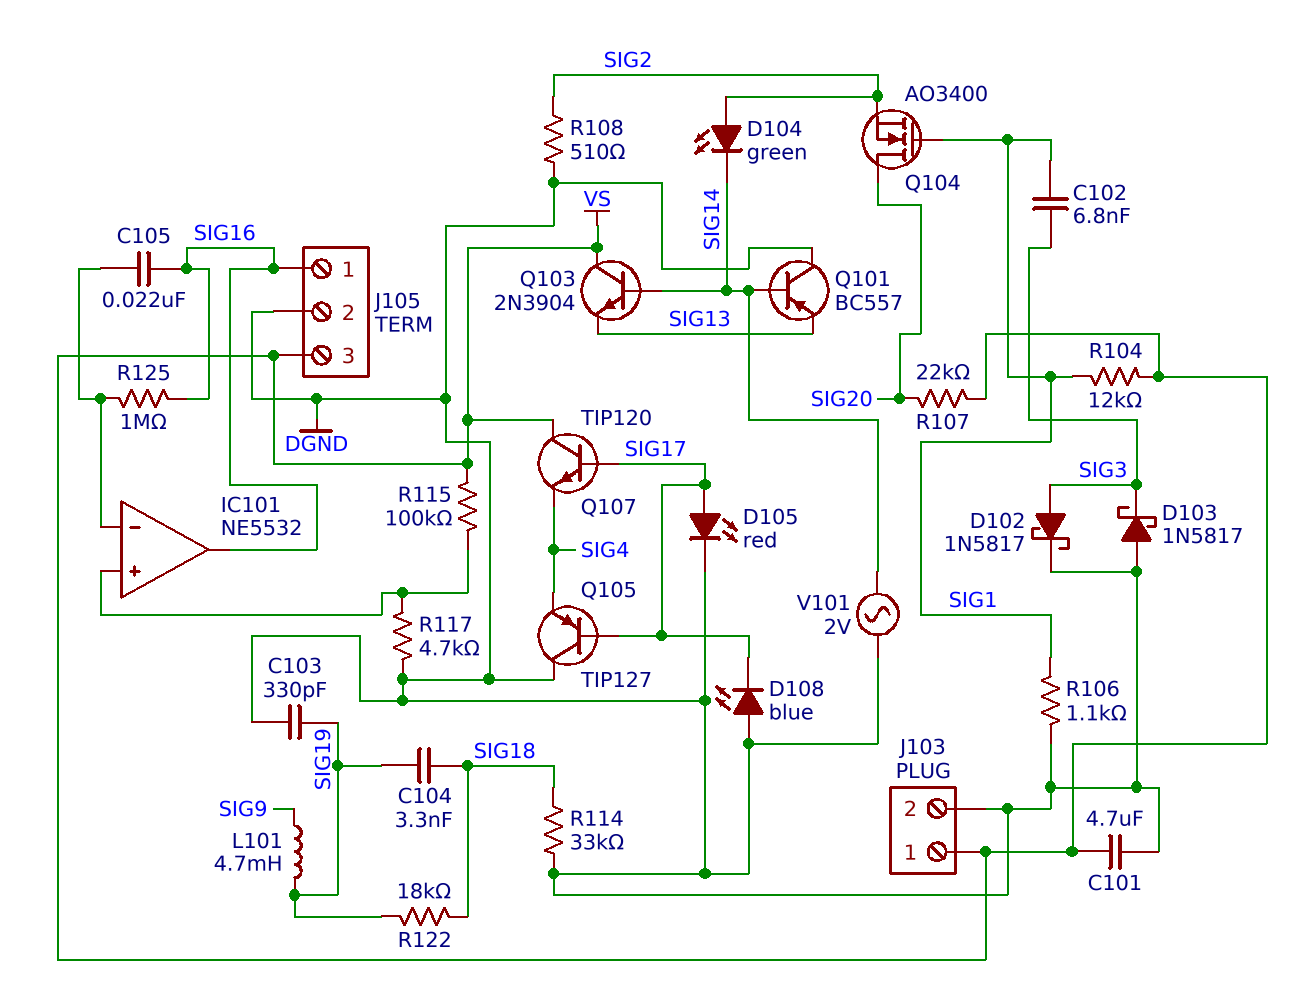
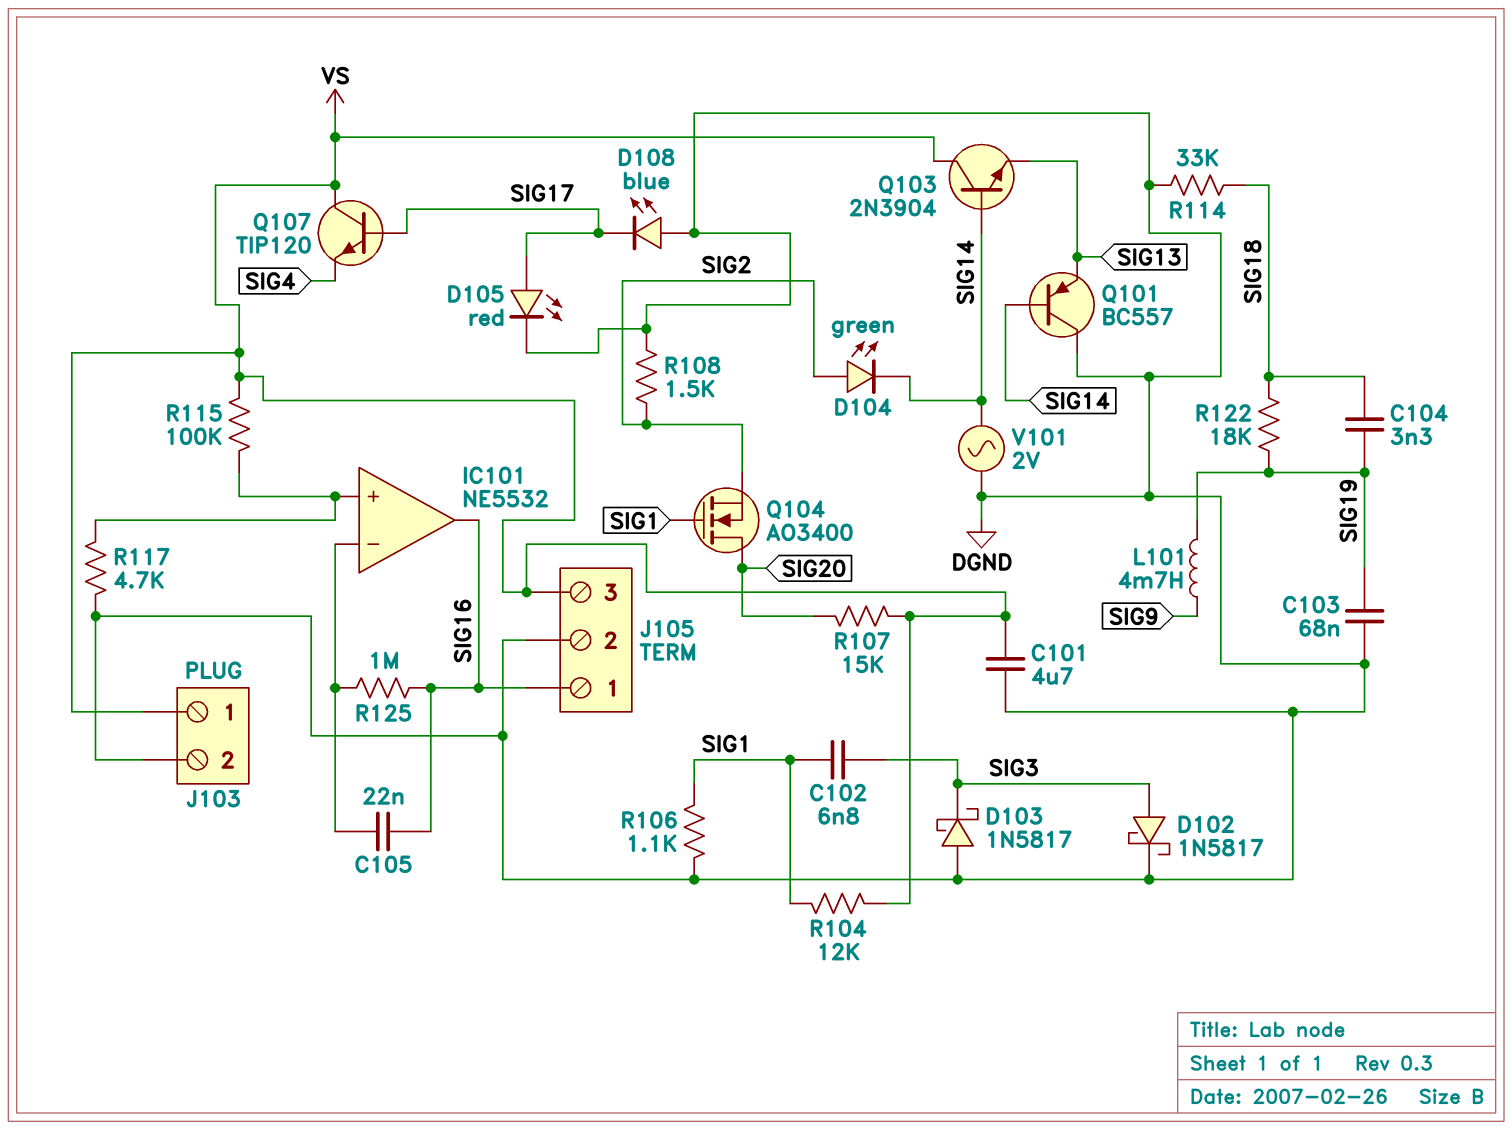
C103: 330pF (DGND, SIG19) -> 68nF (DGND, SIG19)
Q105: PNP TIP127 (B SIG17, C DGND, E SIG4) -> none
R107: 22k (SIG20, VS) -> 15k (SIG20, VS)
R108: 510 (DGND, SIG2) -> 1.5k (DGND, SIG2)

